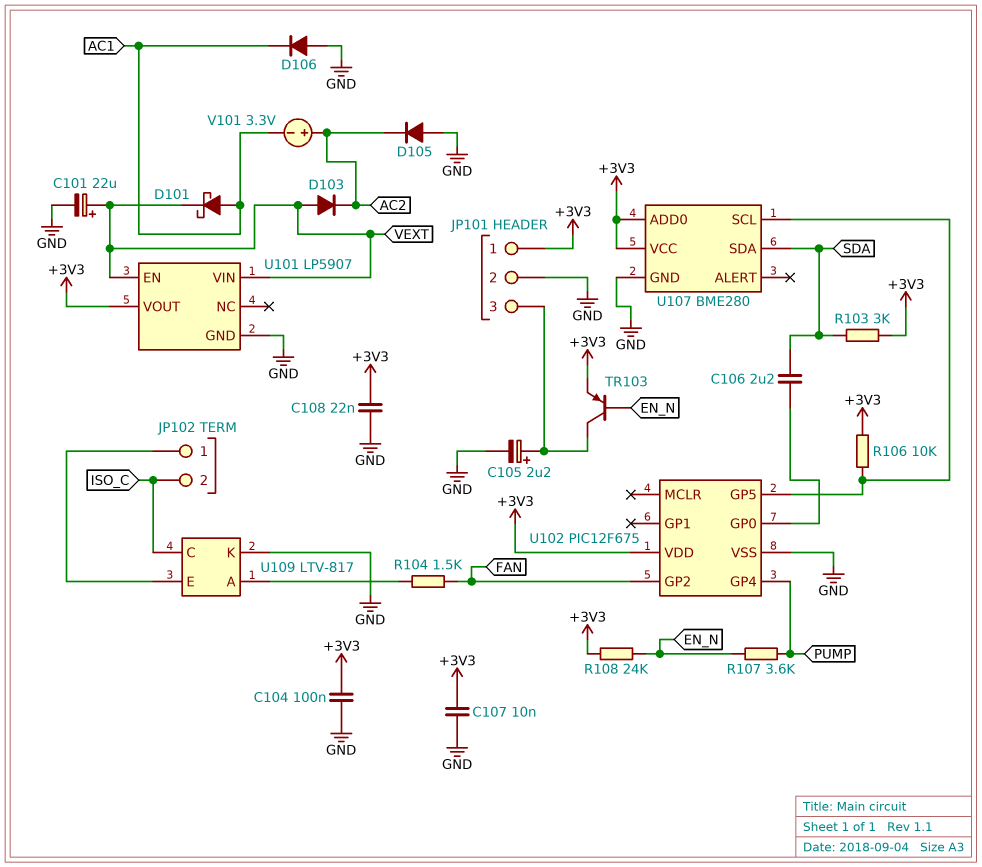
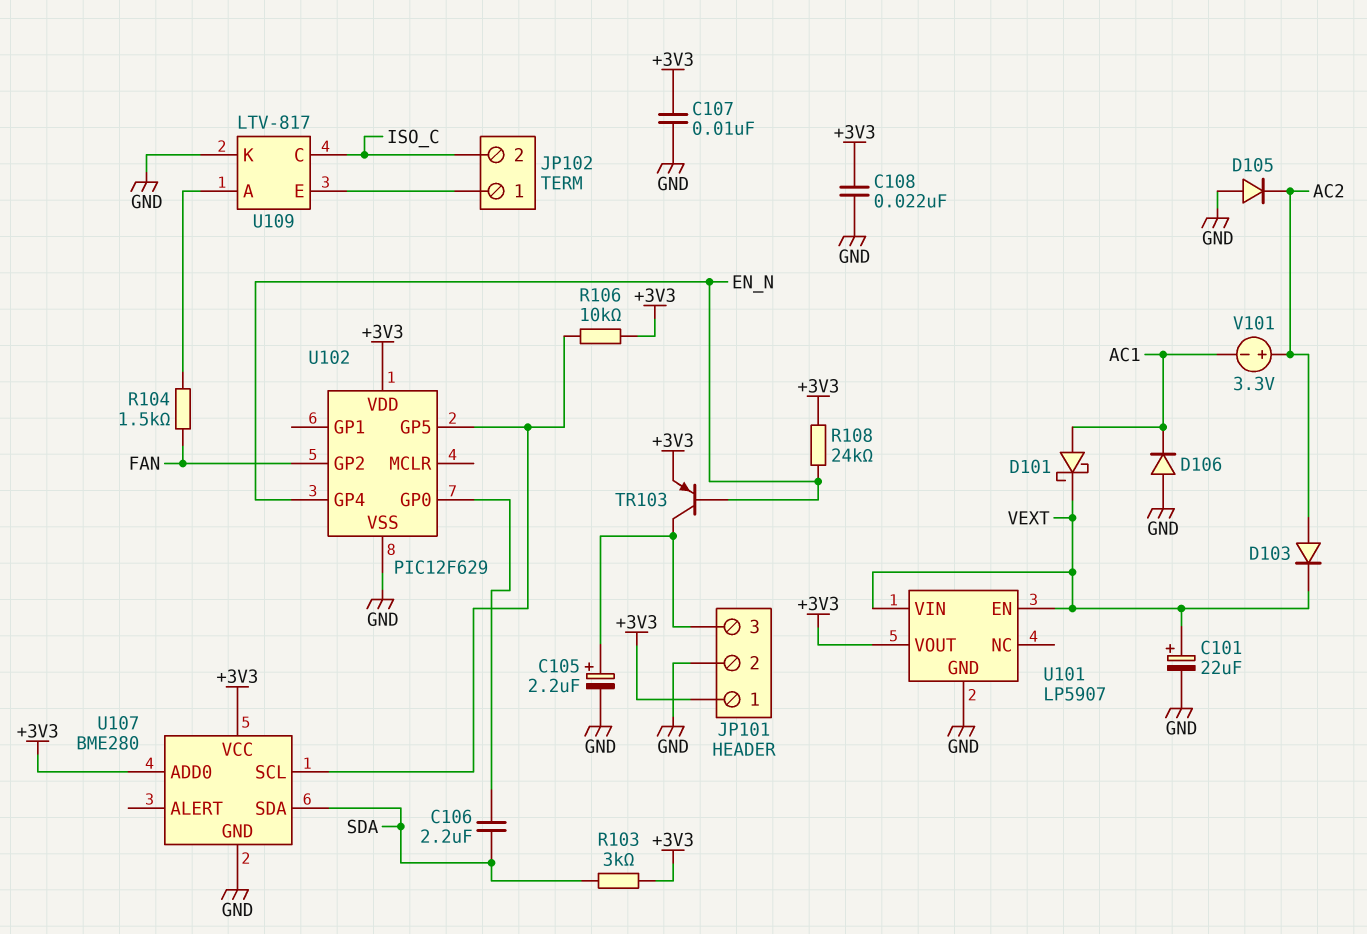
C104: 100nF (+3V3, GND) -> none
D103: diode (A VEXT, K AC2) -> diode (A AC2, K VEXT)
R107: 3.6k (EN_N, PUMP) -> none
U102: PIC12F675 -> PIC12F629
U102 pin GP4: PUMP -> EN_N

